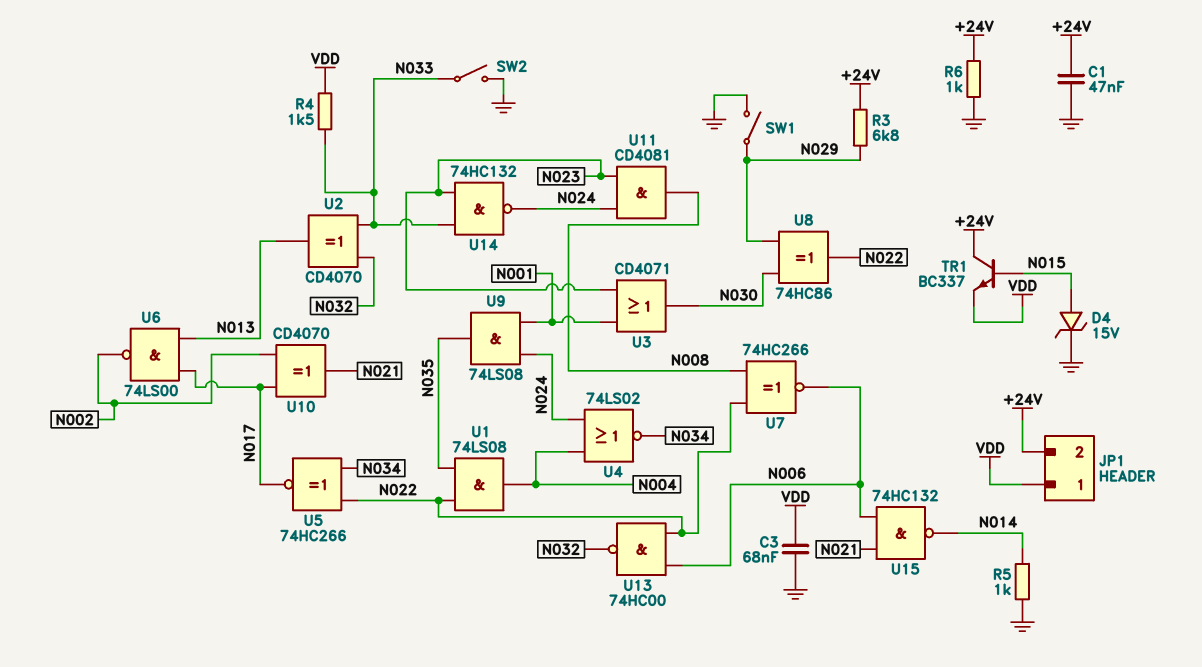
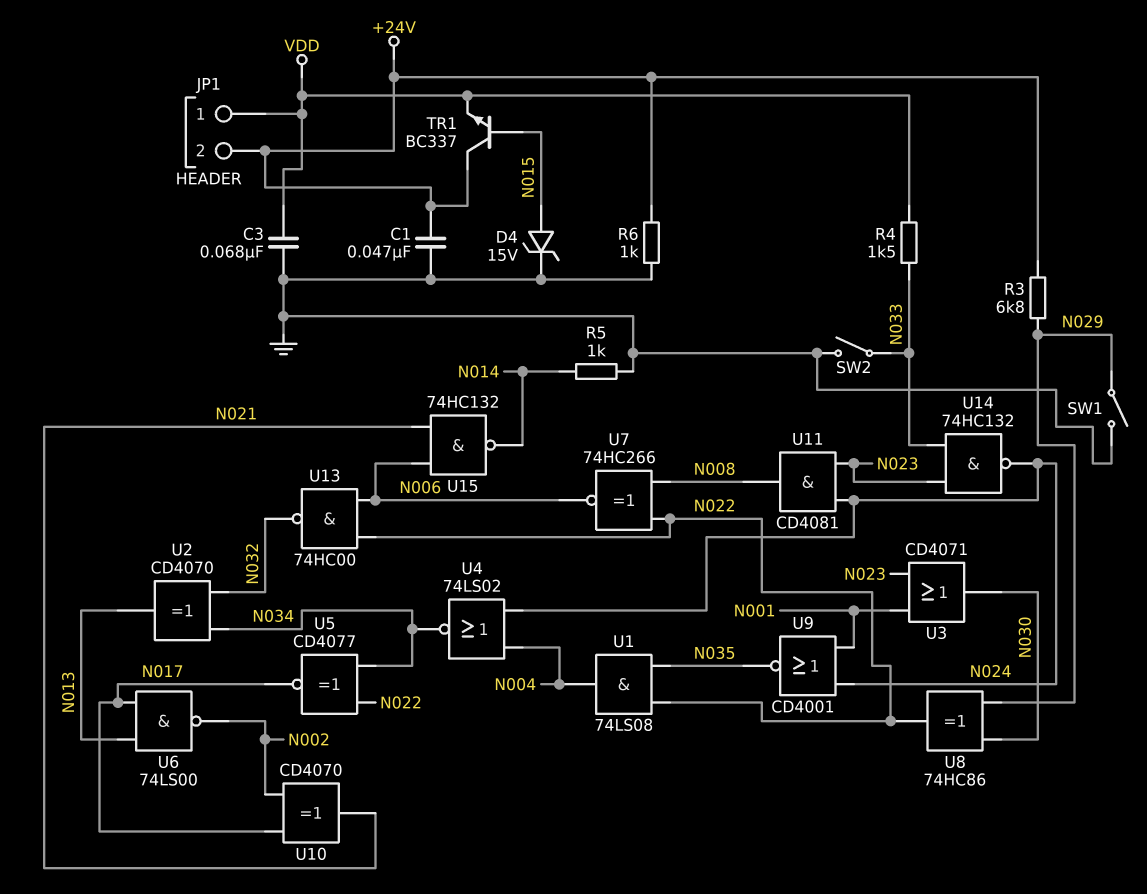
U2: XOR CD4070 (in N032, in N033, out N013) -> XOR CD4070 (in N032, in N034, out N013)
U5: XNOR 74HC266 (in N022, in N034, out N017) -> XNOR CD4077 (in N022, in N034, out N017)
U9: AND 74LS08 (in N001, in N024, out N035) -> NOR CD4001 (in N001, in N024, out N035)

